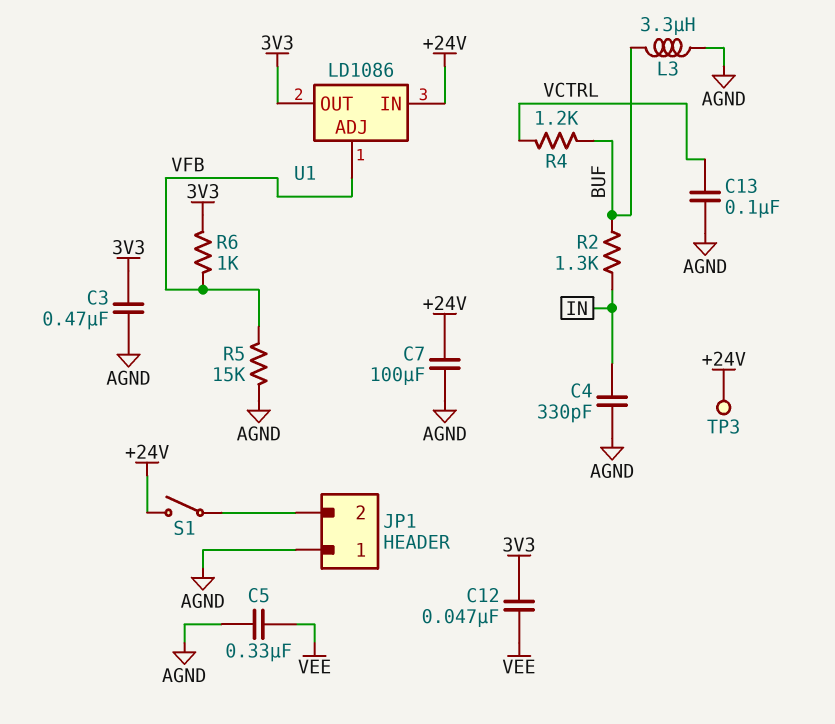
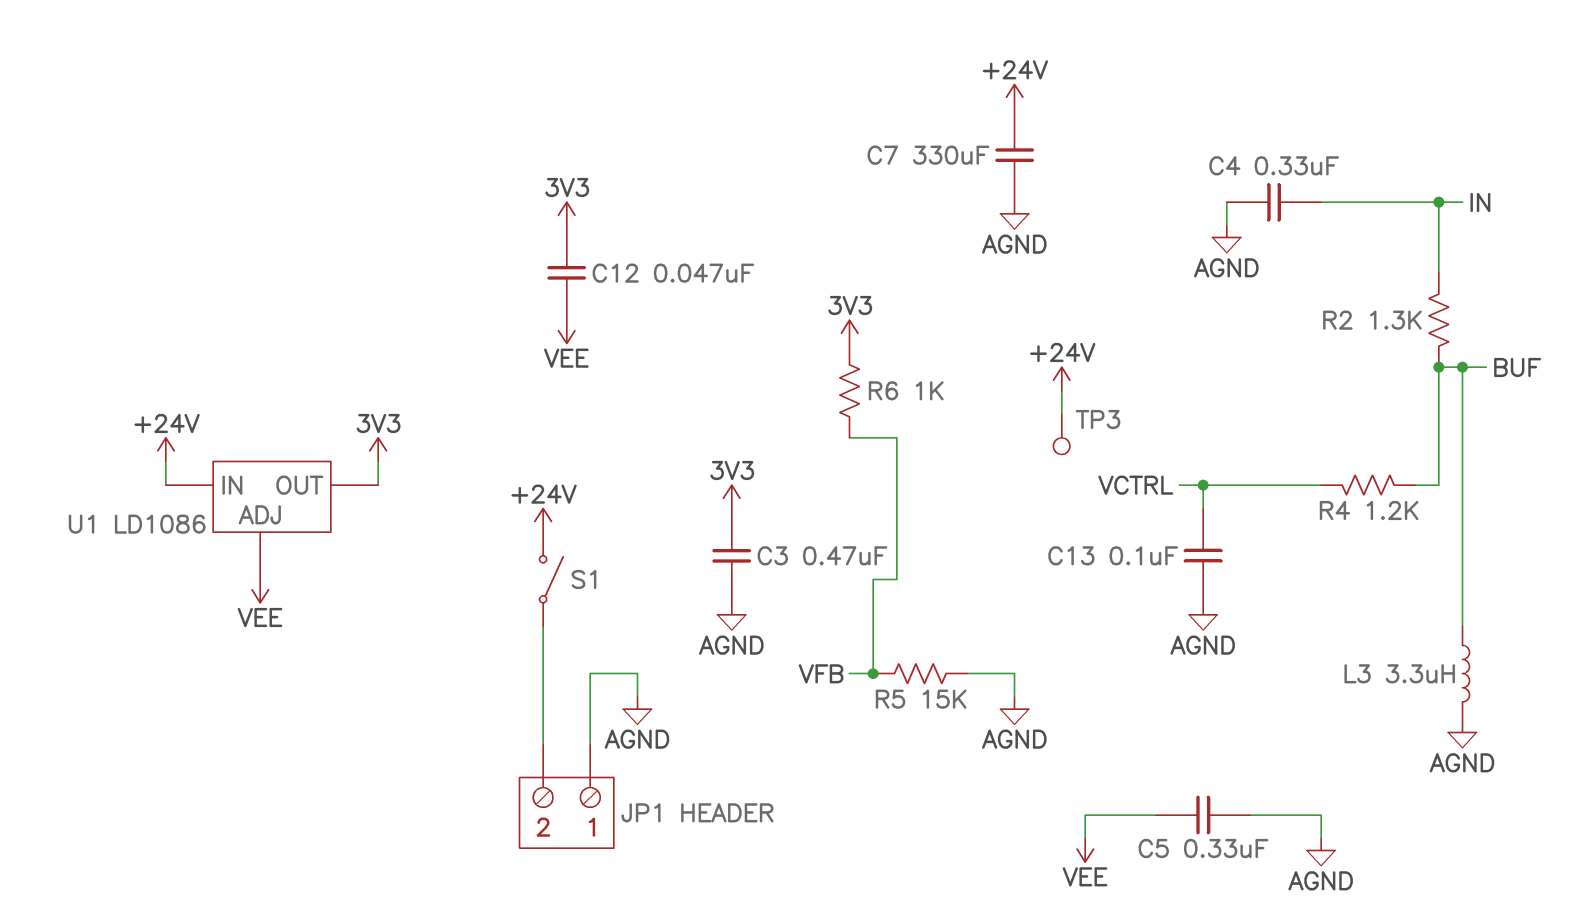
C4: 330pF (AGND, IN) -> 330nF (AGND, IN)
C7: 100uF (+24V, AGND) -> 330uF (+24V, AGND)
U1 pin ADJ: VFB -> VEE

